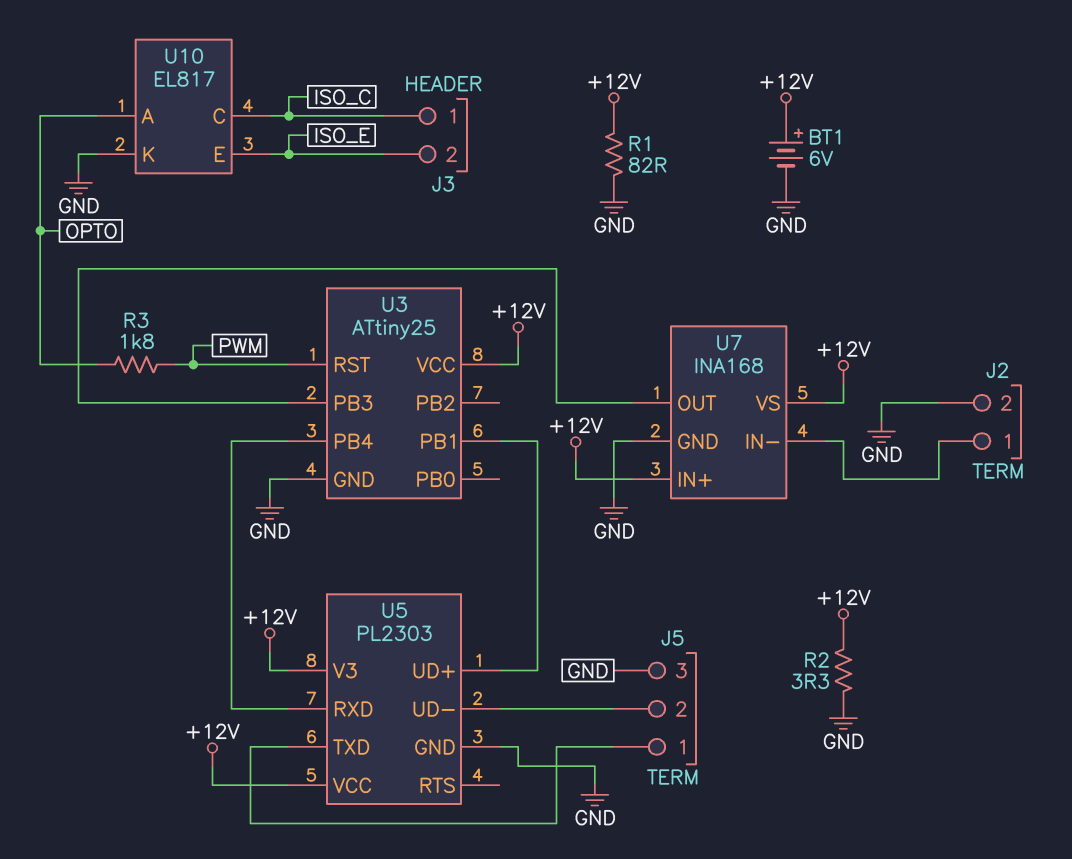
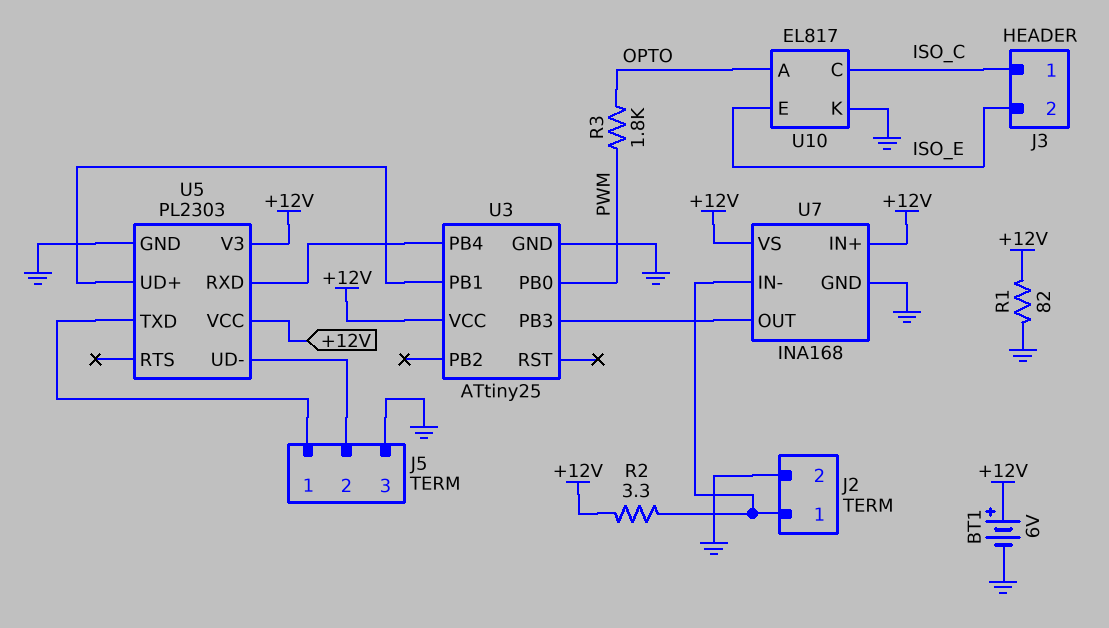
R2: 3.3 (+12V, GND) -> 3.3 (+12V, J2/1)
U3 pin PB0: none -> PWM
U3 pin RST: PWM -> none

